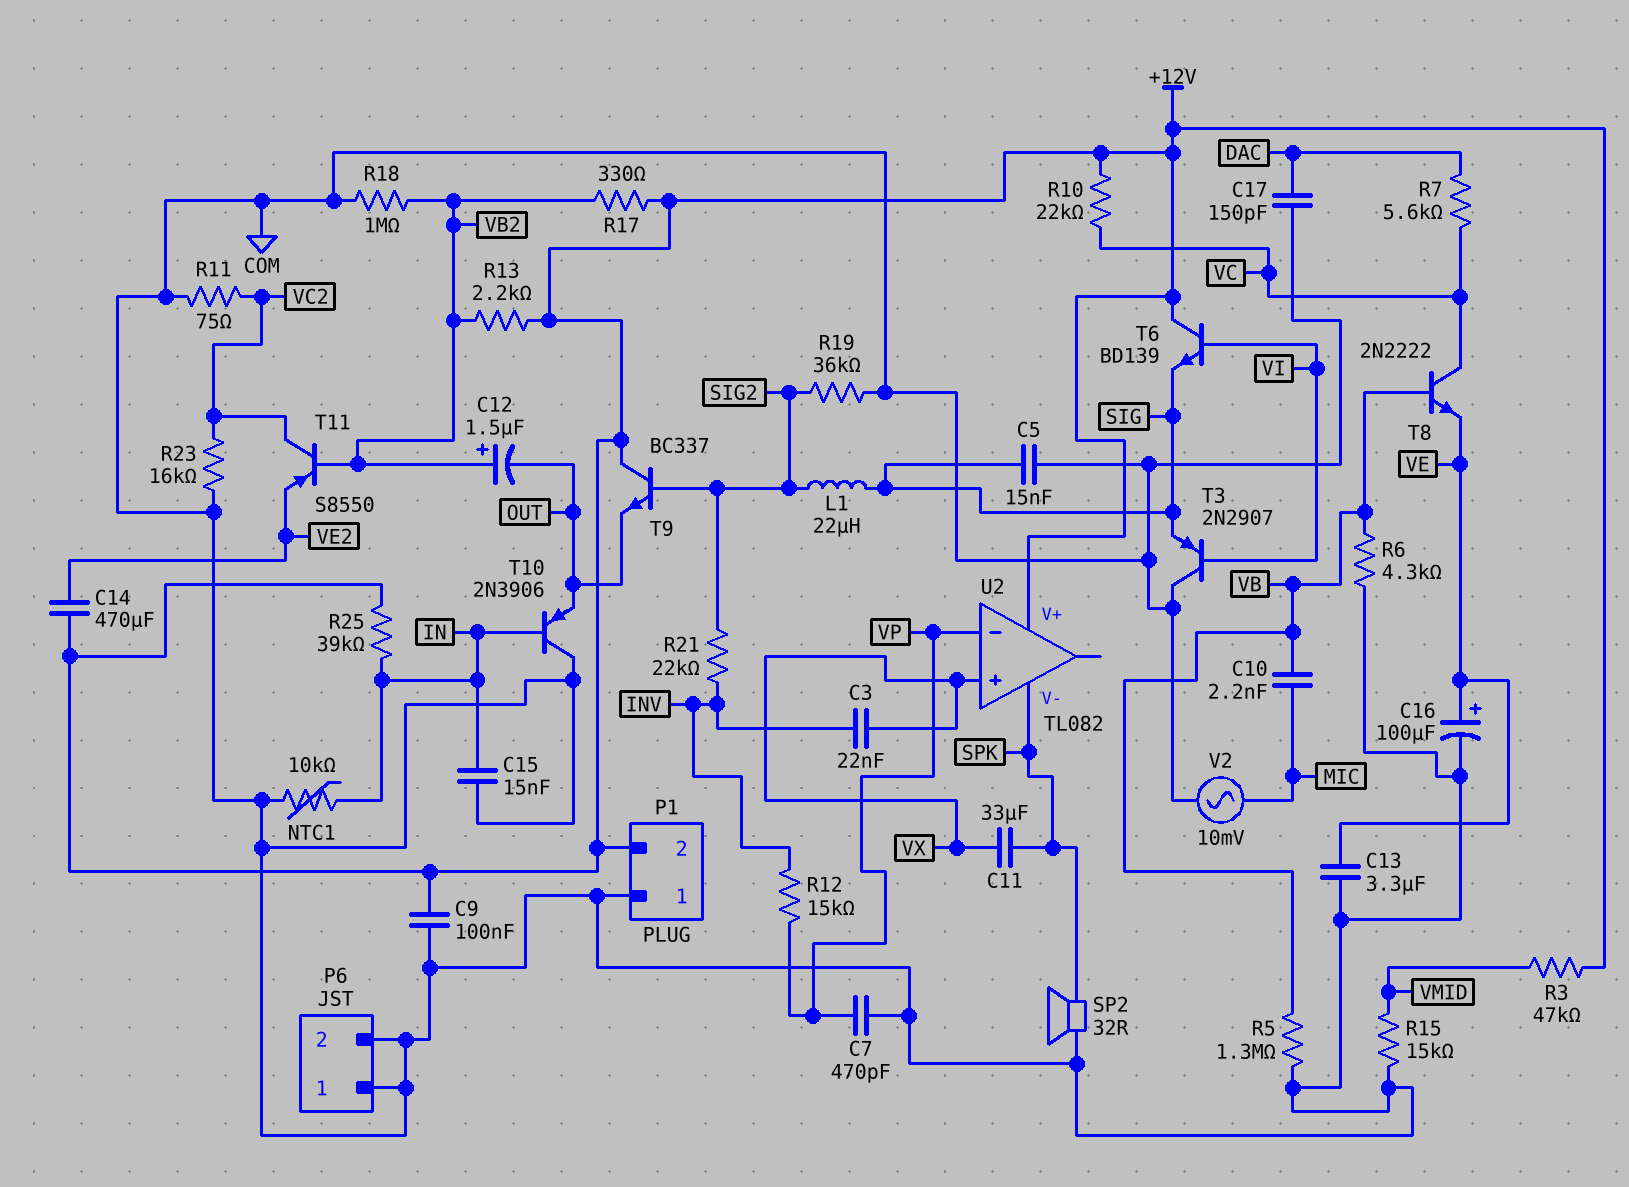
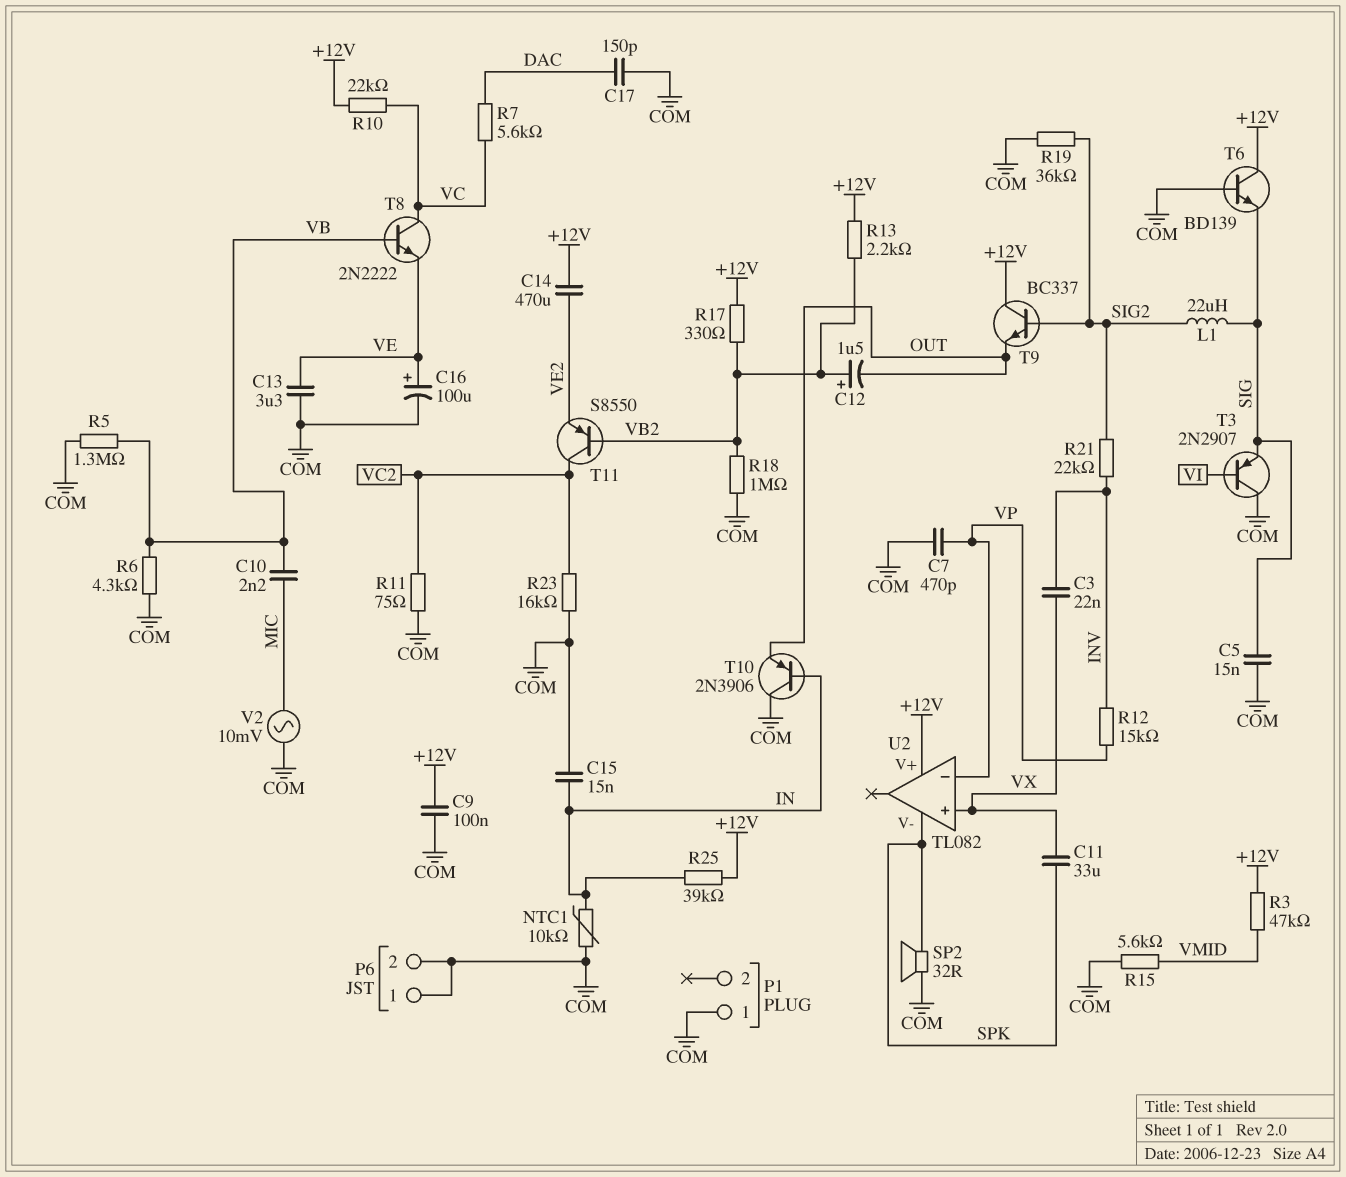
P1 pin 2: +12V -> none
R15: 15k (COM, VMID) -> 5.6k (COM, VMID)
T6: NPN BD139 (B VI, C +12V, E SIG) -> NPN BD139 (B COM, C +12V, E SIG)

